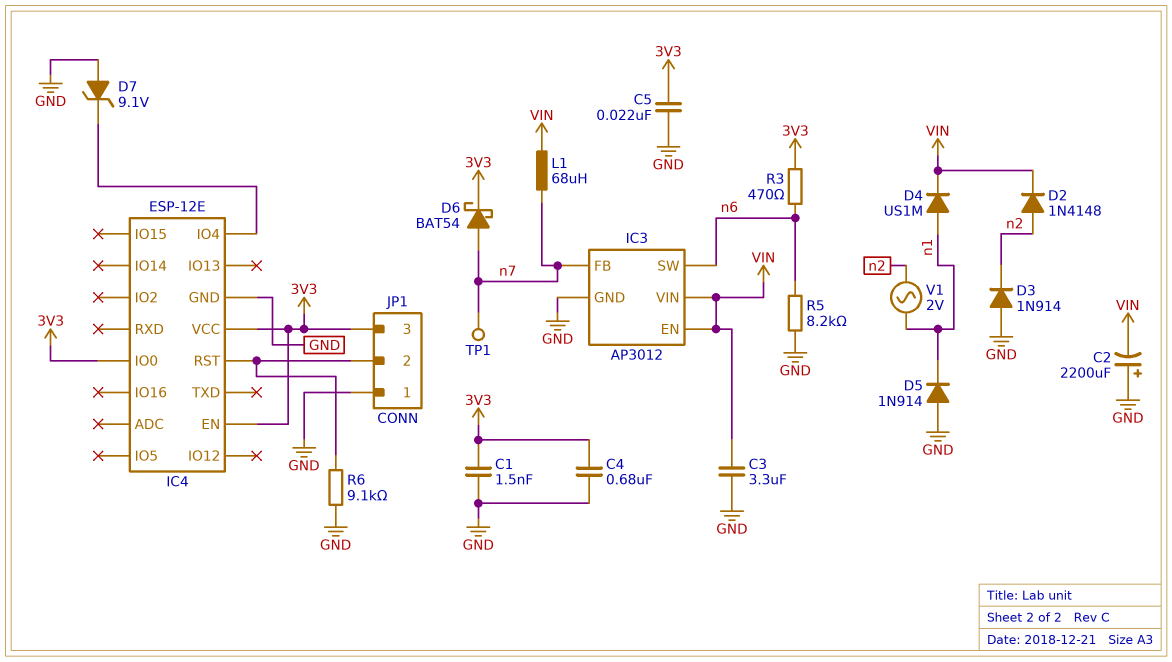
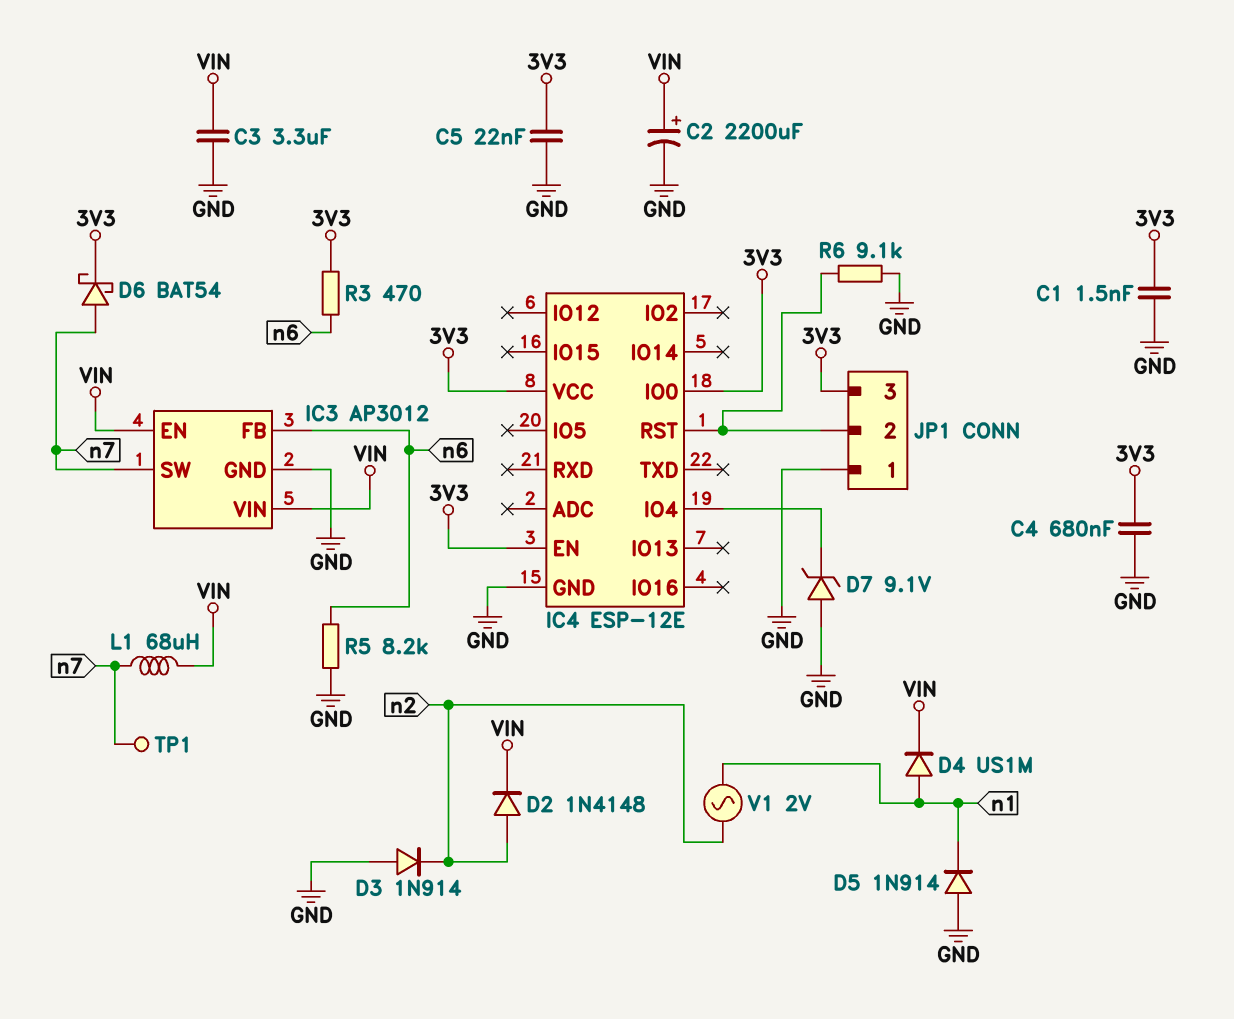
C2: 2200uF (plus GND, minus VIN) -> 2200uF (plus VIN, minus GND)
IC3 pin FB: n7 -> n6
IC3 pin SW: n6 -> n7

